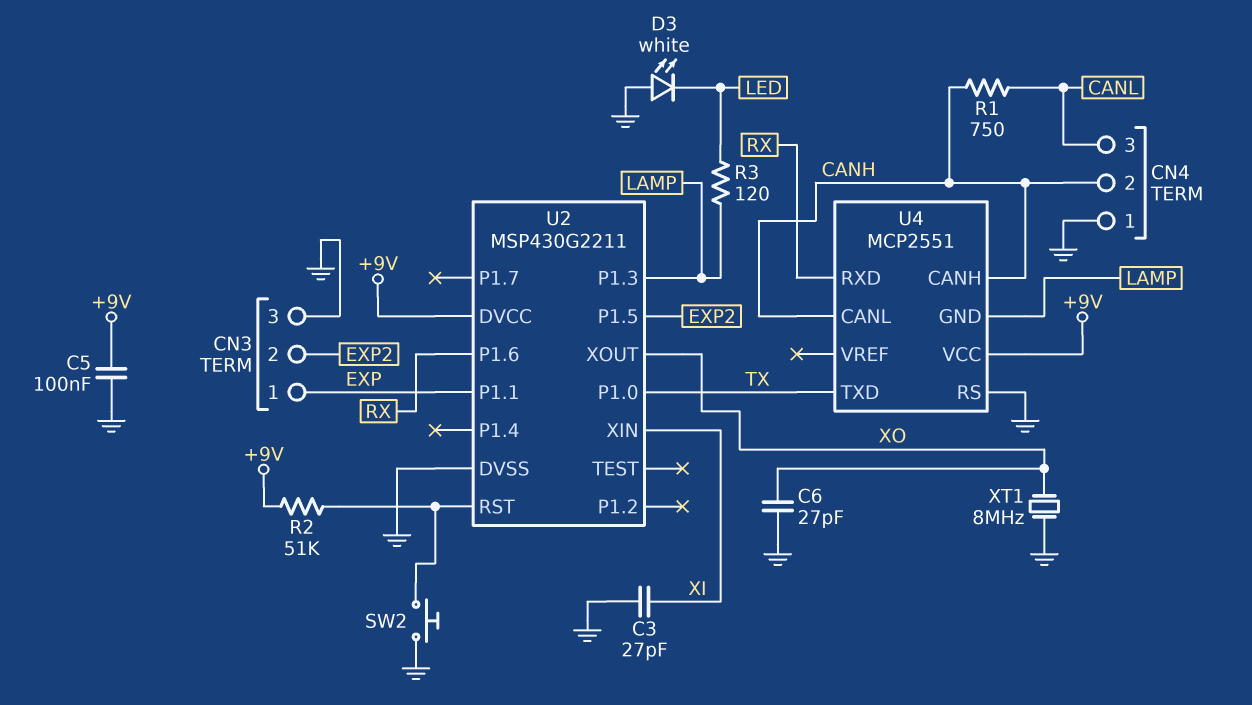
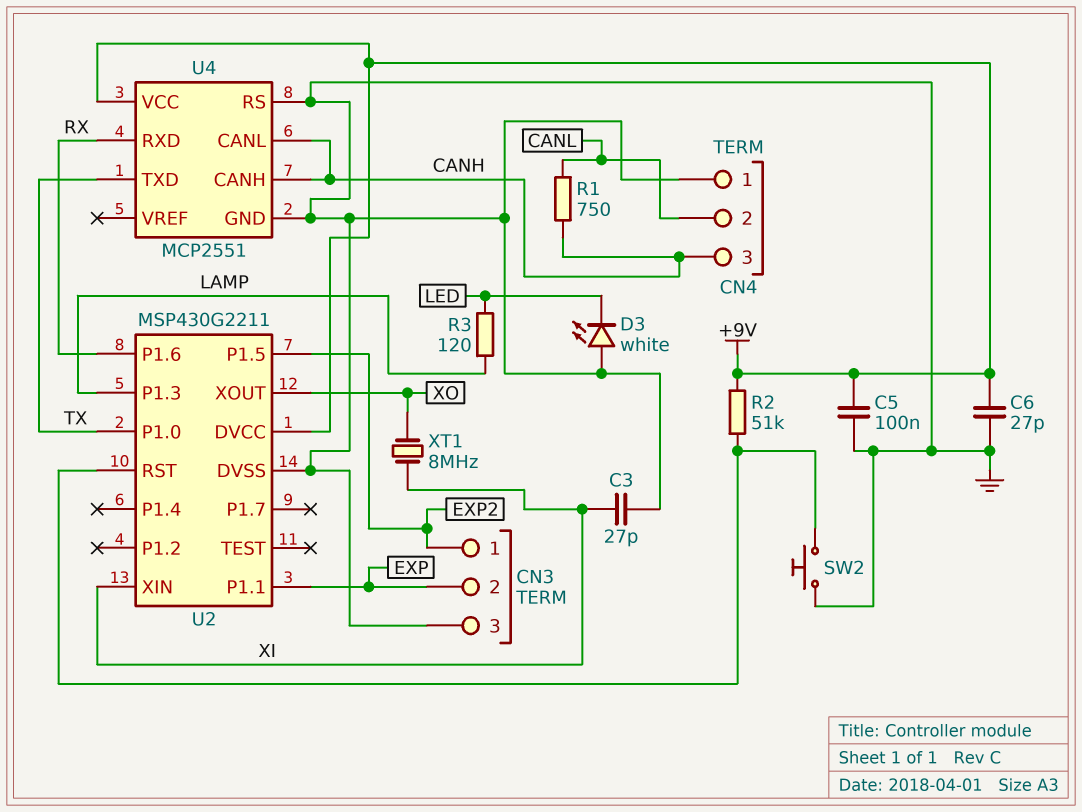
C6: 27pF (GND, XO) -> 27pF (+9V, GND)
CN3 pin 1: EXP -> EXP2
CN3 pin 2: EXP2 -> EXP
CN4 pin 2: CANH -> CANL
CN4 pin 3: CANL -> CANH
U4 pin GND: LAMP -> GND
XT1: 8MHz (GND, XO) -> 8MHz (XI, XO)

